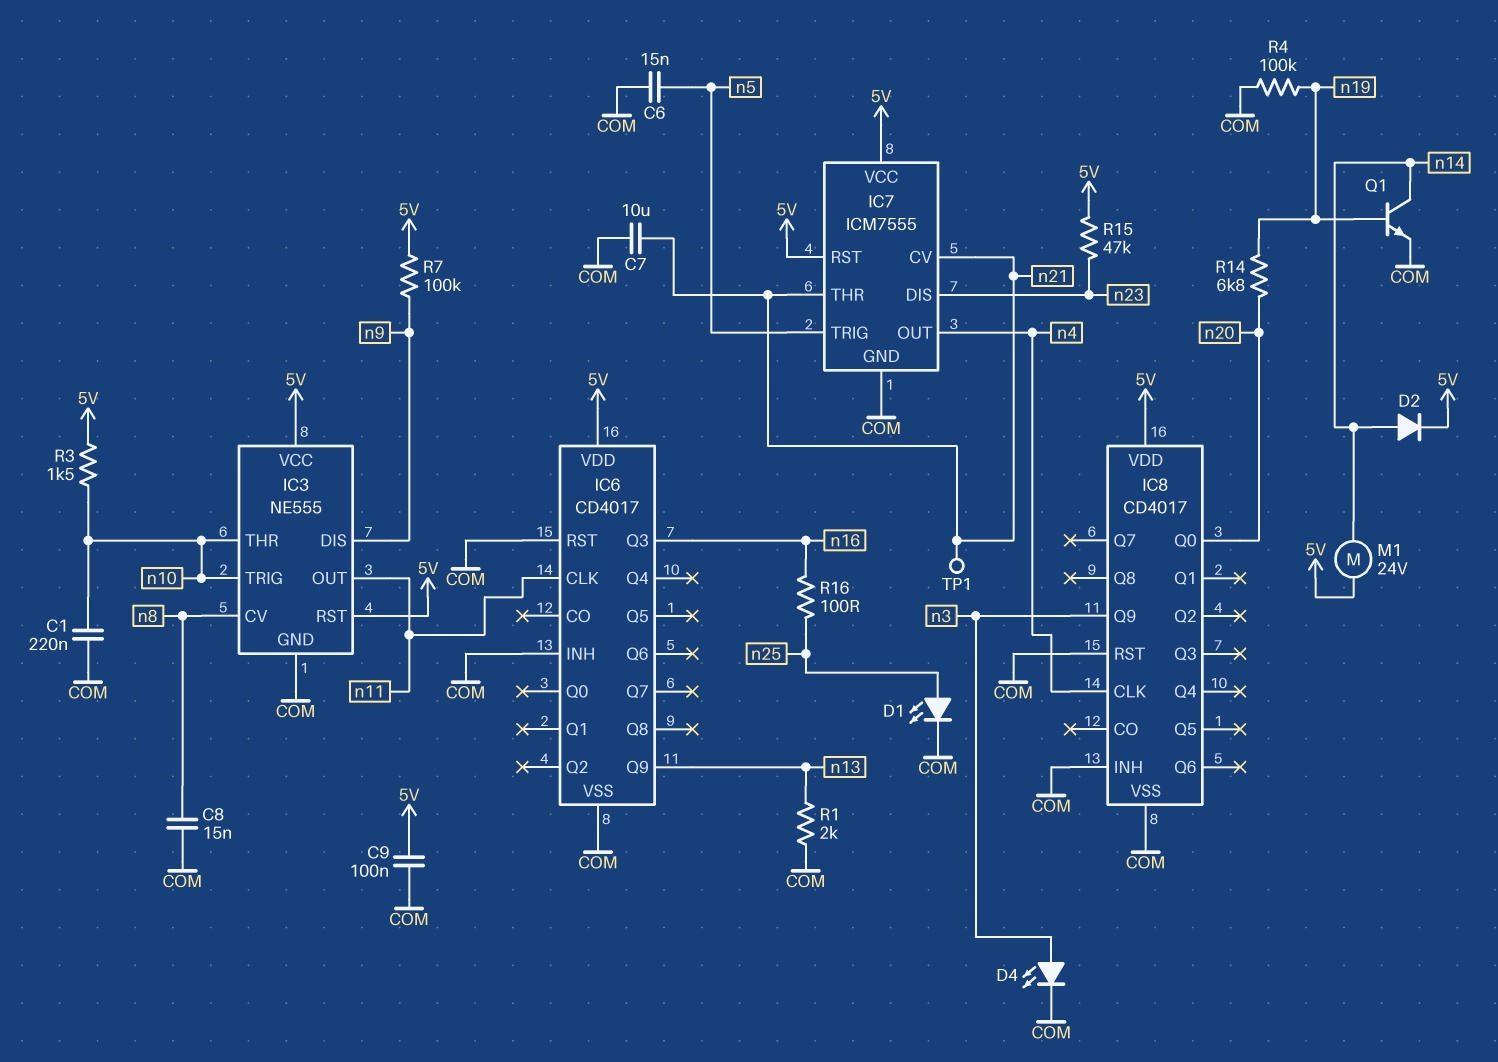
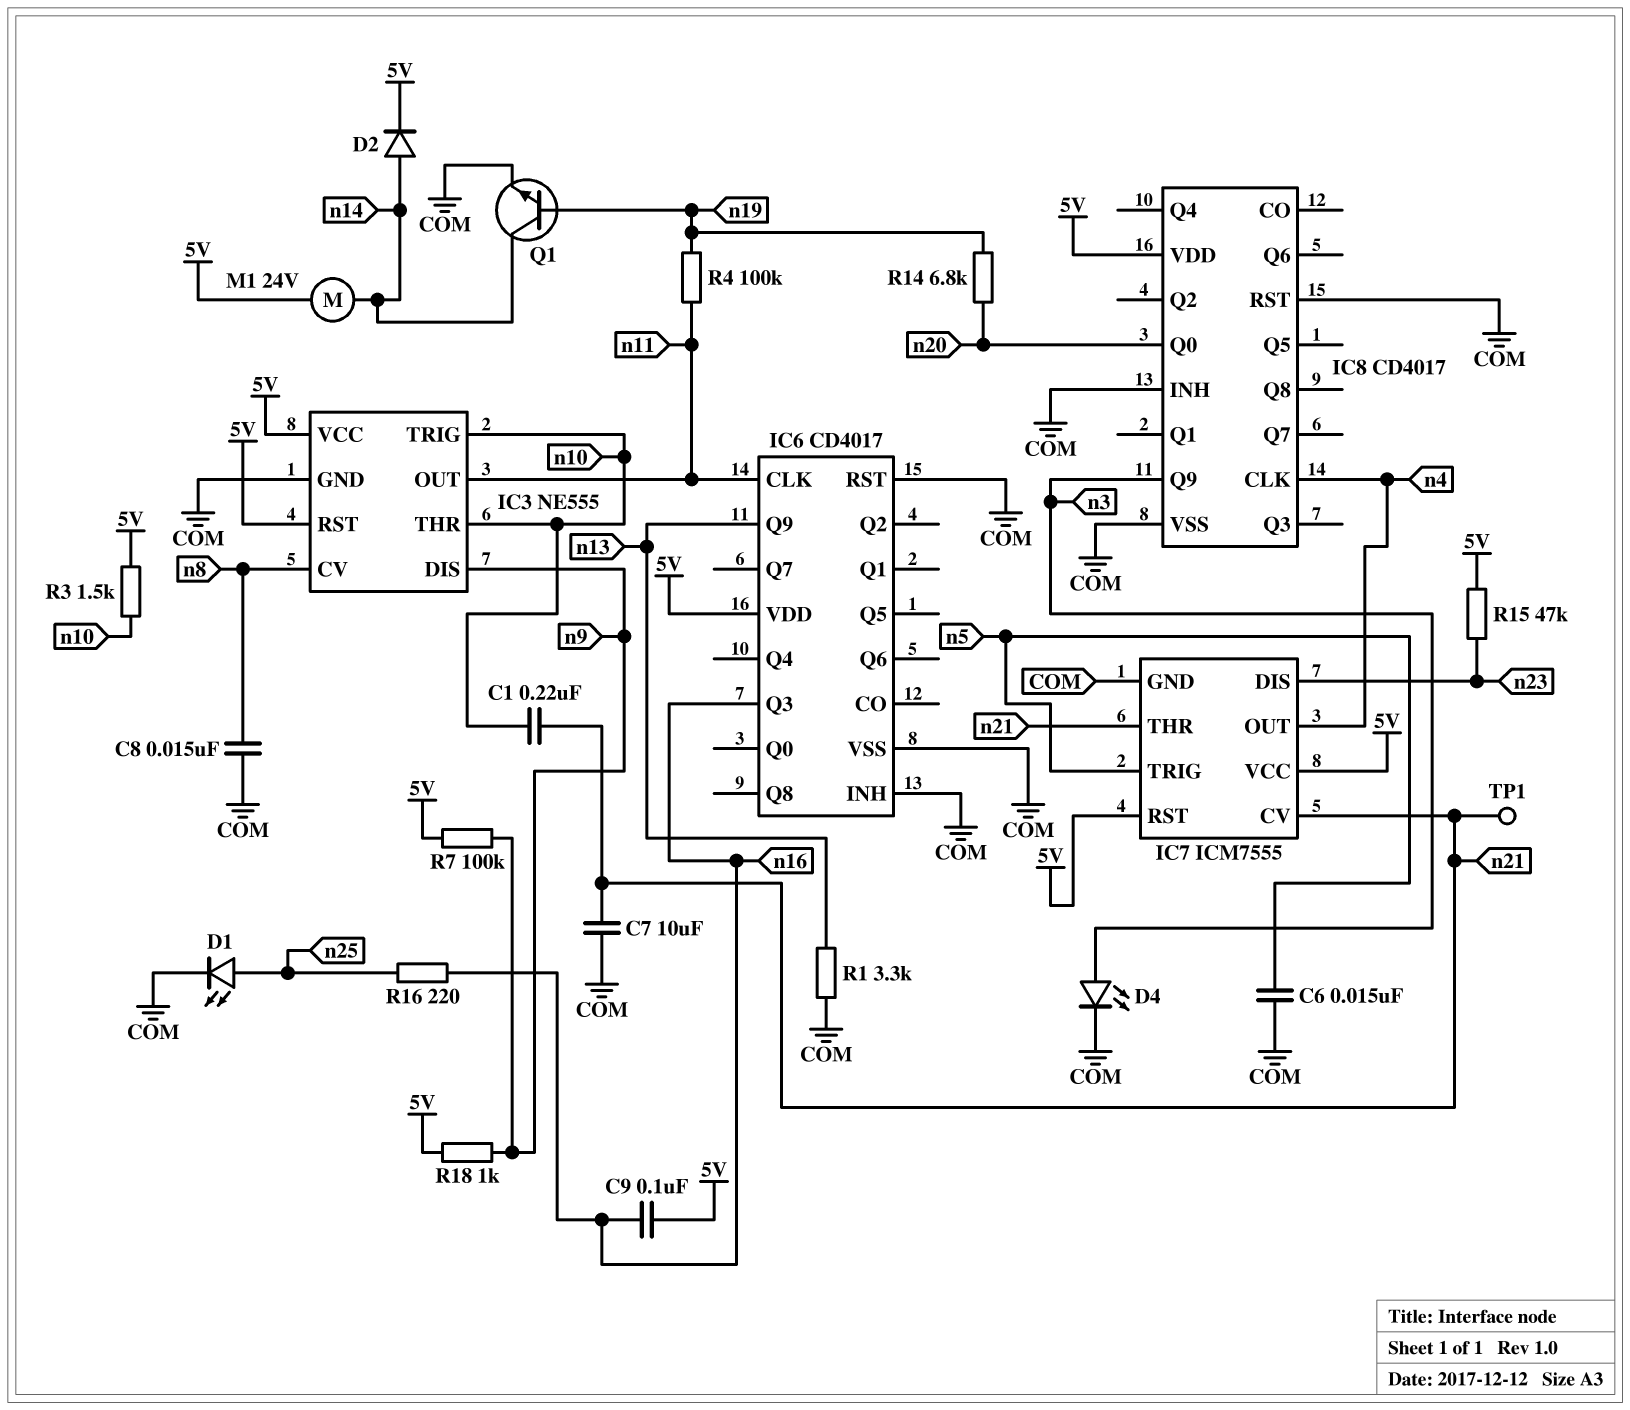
C1: 220nF (COM, n10) -> 220nF (n10, n21)
C9: 100nF (5V, COM) -> 100nF (5V, n16)
R1: 2k (COM, n13) -> 3.3k (COM, n13)
R4: 100k (COM, n19) -> 100k (n11, n19)
R16: 100 (n16, n25) -> 220 (n16, n25)
R18: none -> 1k (5V, n9)

